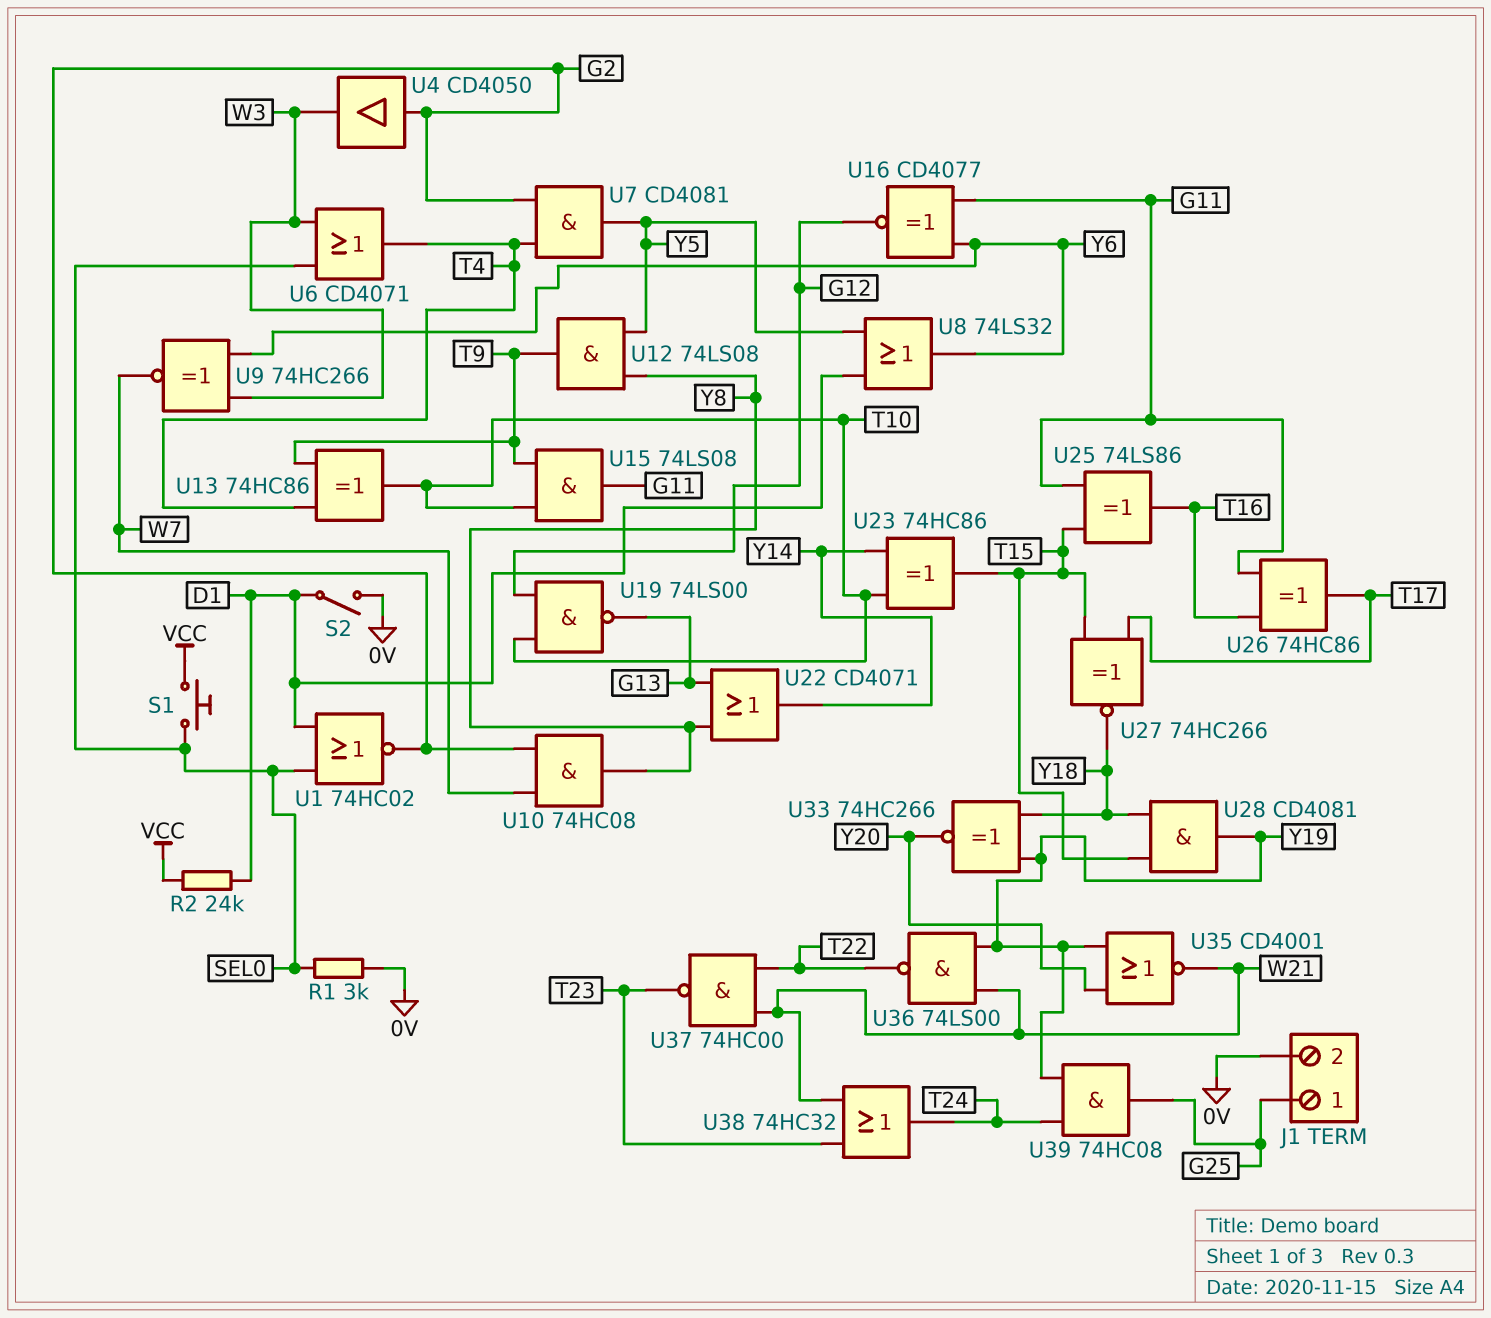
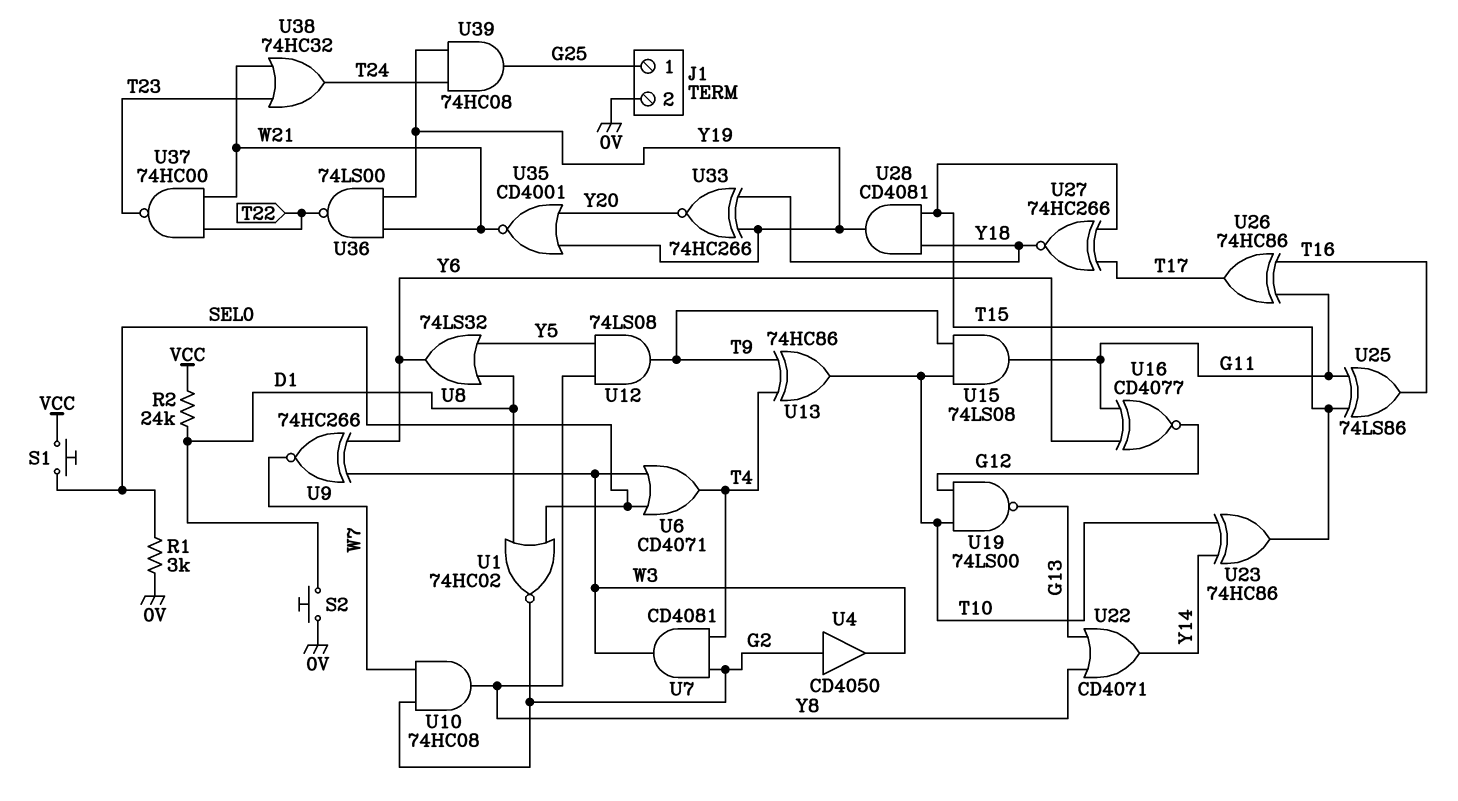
S2: switch (0V, D1) -> button (0V, D1)
U7: AND CD4081 (in G2, in T4, out Y5) -> AND CD4081 (in G2, in T4, out W3)

